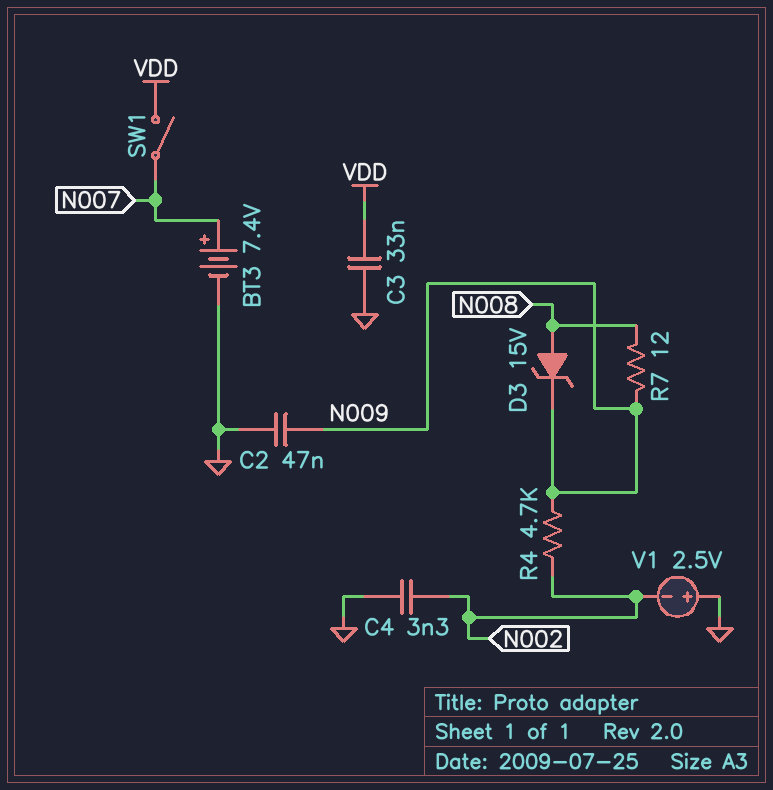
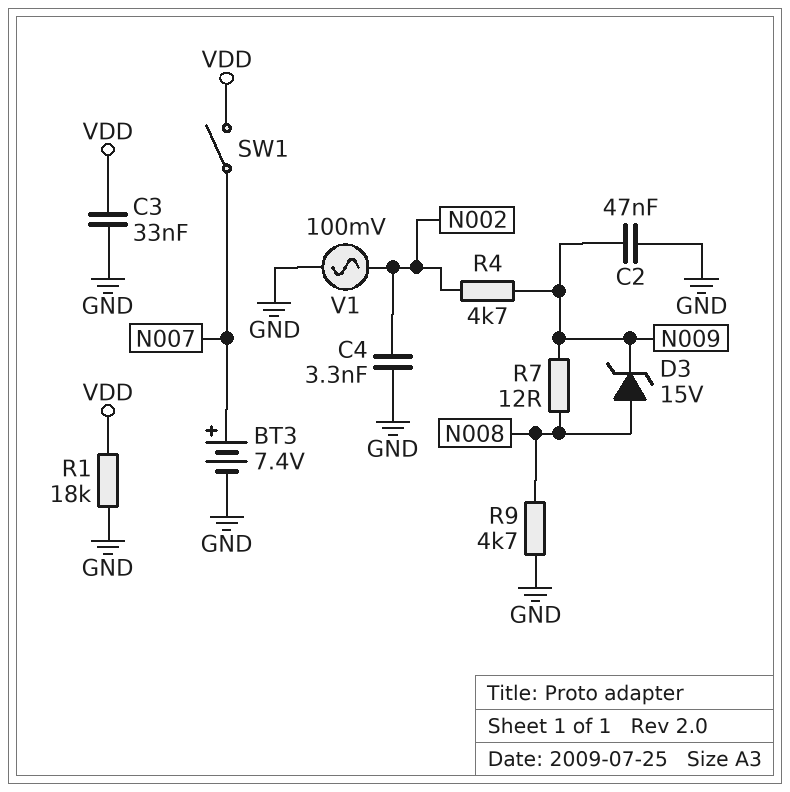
R1: none -> 18k (GND, VDD)
R9: none -> 4.7k (GND, N008)
V1: 2.5V (plus GND, minus N002) -> AC 100mV (GND, N002)

